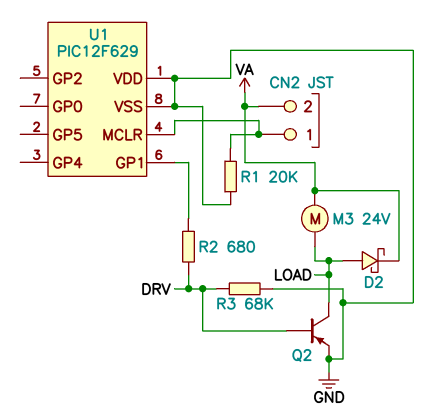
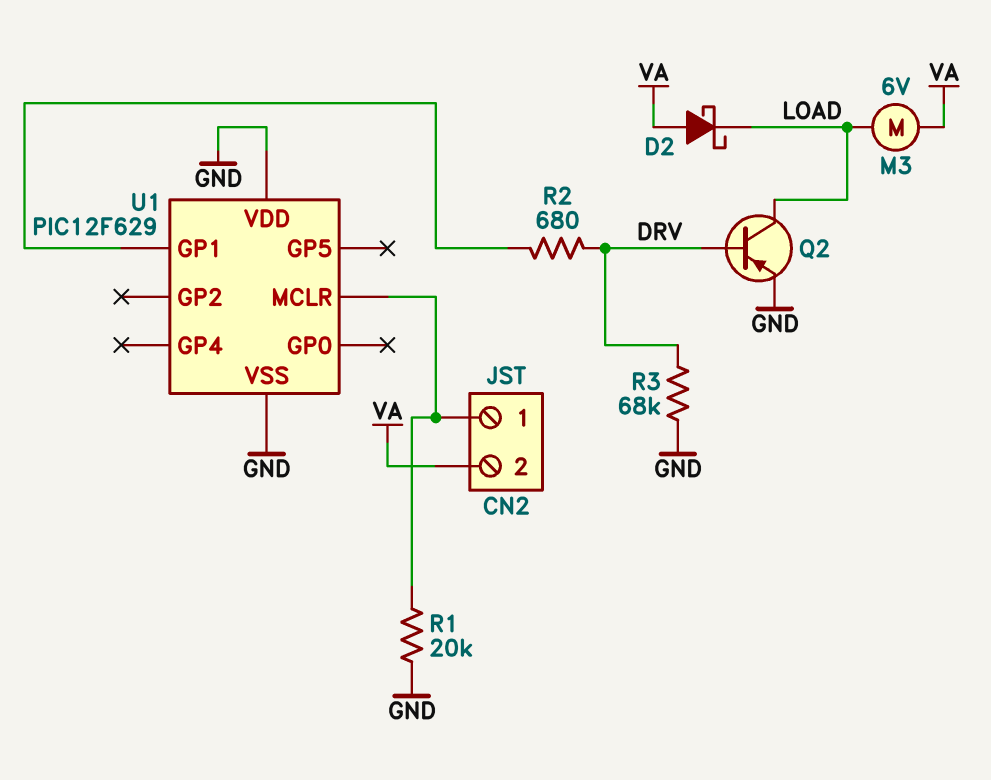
D2: schottky (A LOAD, K VA) -> schottky (A VA, K LOAD)
M3: motor 24V (LOAD, VA) -> motor 6V (LOAD, VA)

